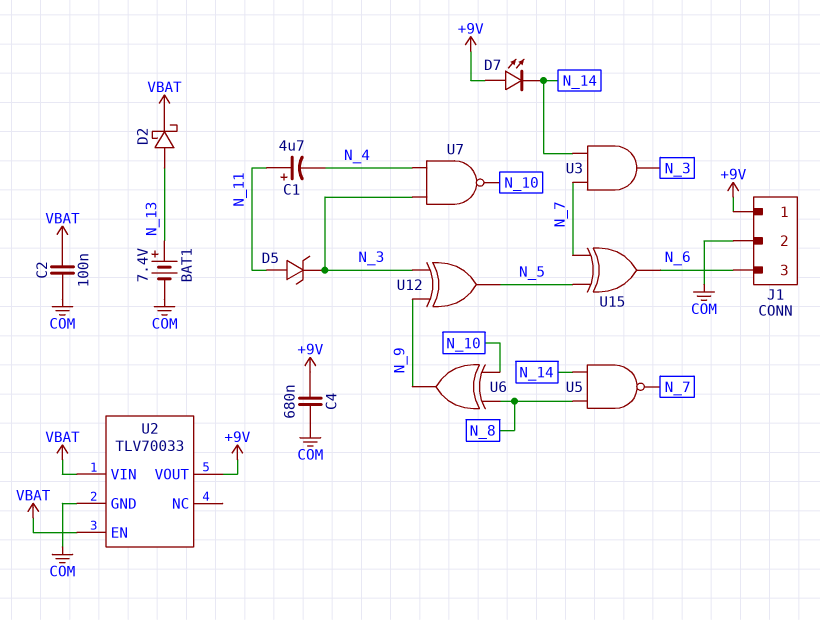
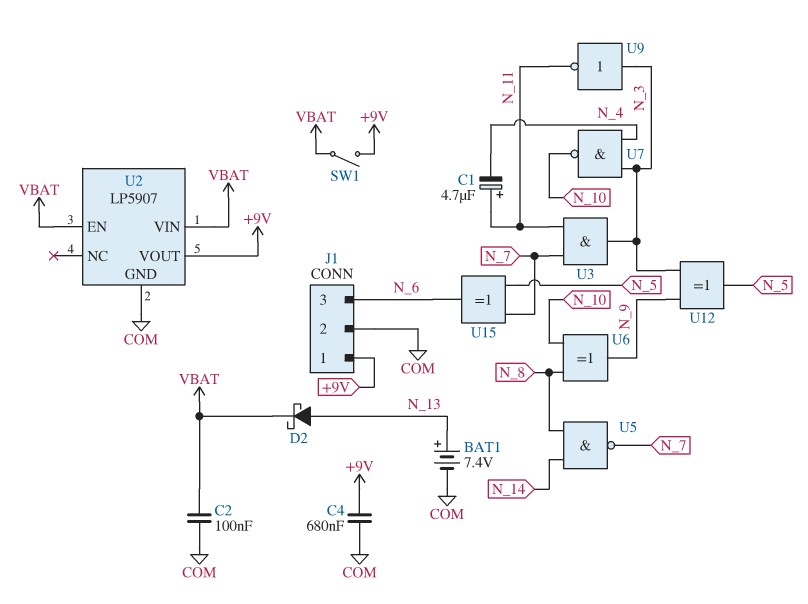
D5: zener (A N_11, K N_3) -> none
D7: LED (A +9V, K N_14) -> none
SW1: none -> switch (+9V, VBAT)
U2: TLV70033 -> LP5907
U3: AND (in N_7, in N_14, out N_3) -> AND (in N_7, in N_11, out N_3)
U9: none -> NOT (in N_3, out N_11)

